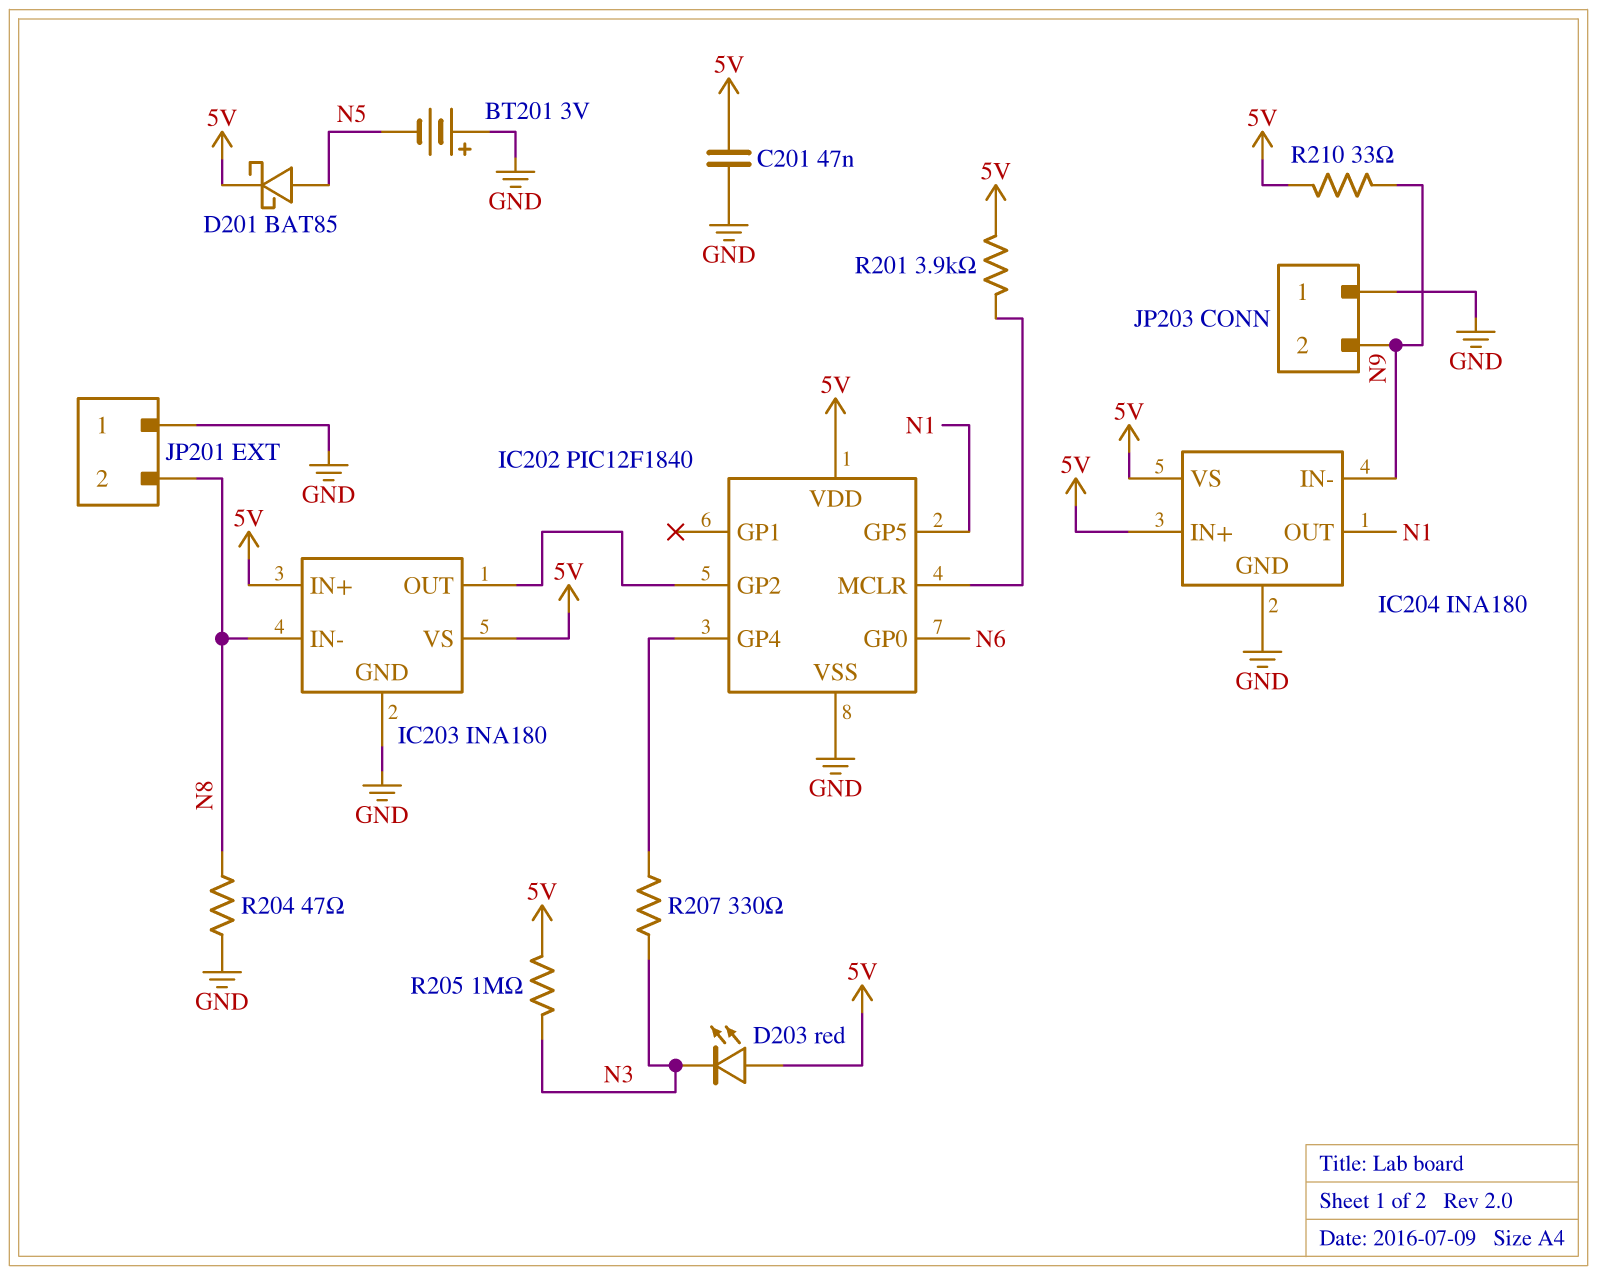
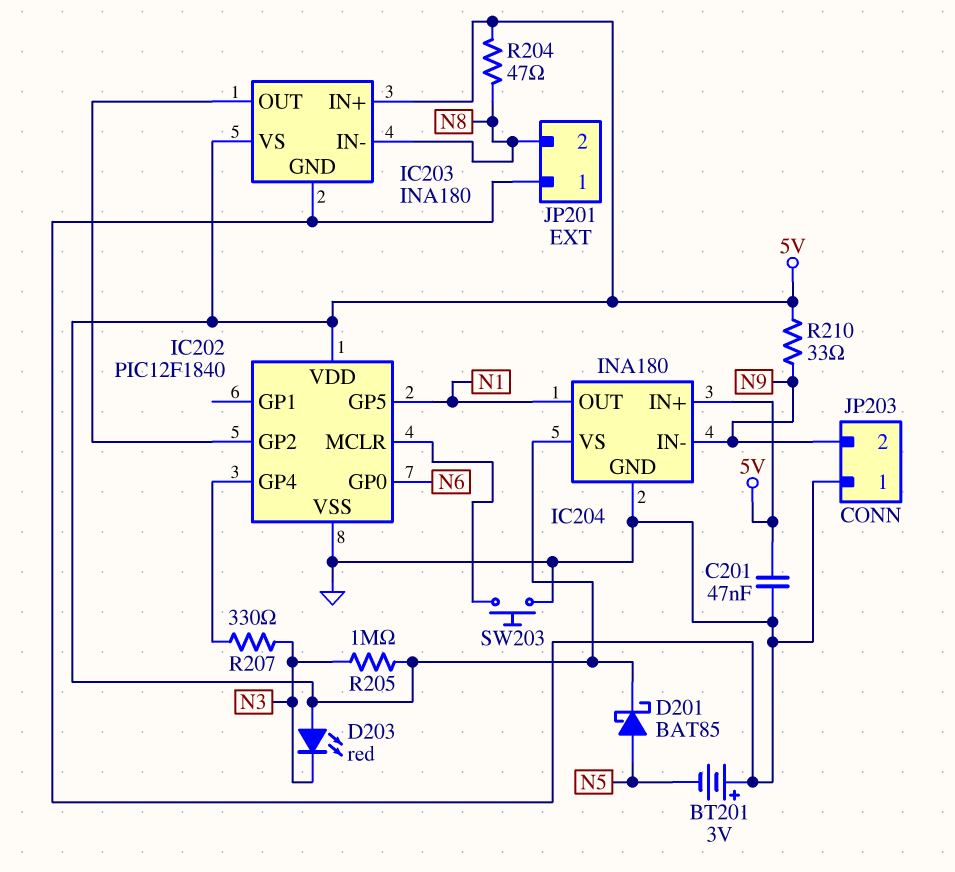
R201: 3.9k (5V, IC202/MCLR) -> none
R204: 47 (GND, N8) -> 47 (5V, N8)
SW203: none -> button (GND, IC202/MCLR)

